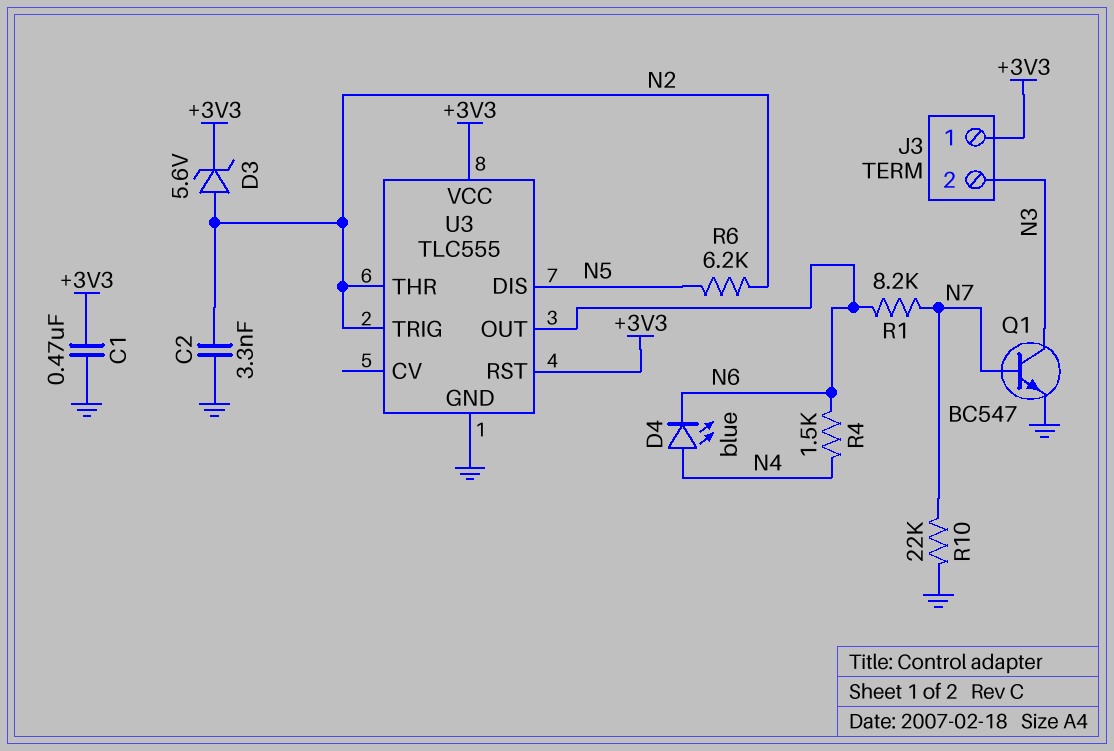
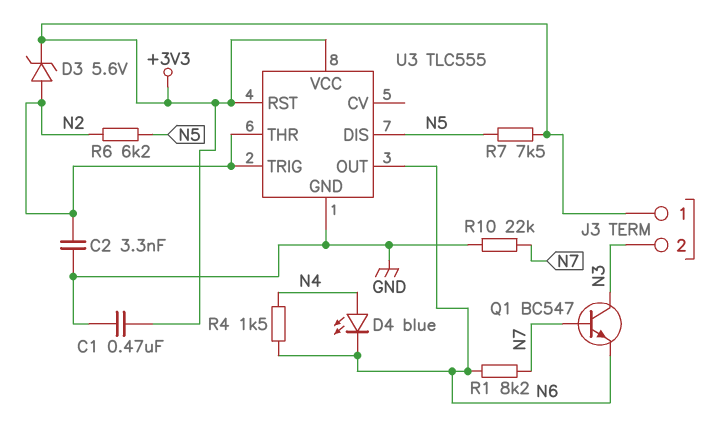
Q1: NPN BC547 (B N7, C N3, E GND) -> NPN BC547 (B N7, C N3, E N6)
R7: none -> 7.5k (+3V3, N5)

